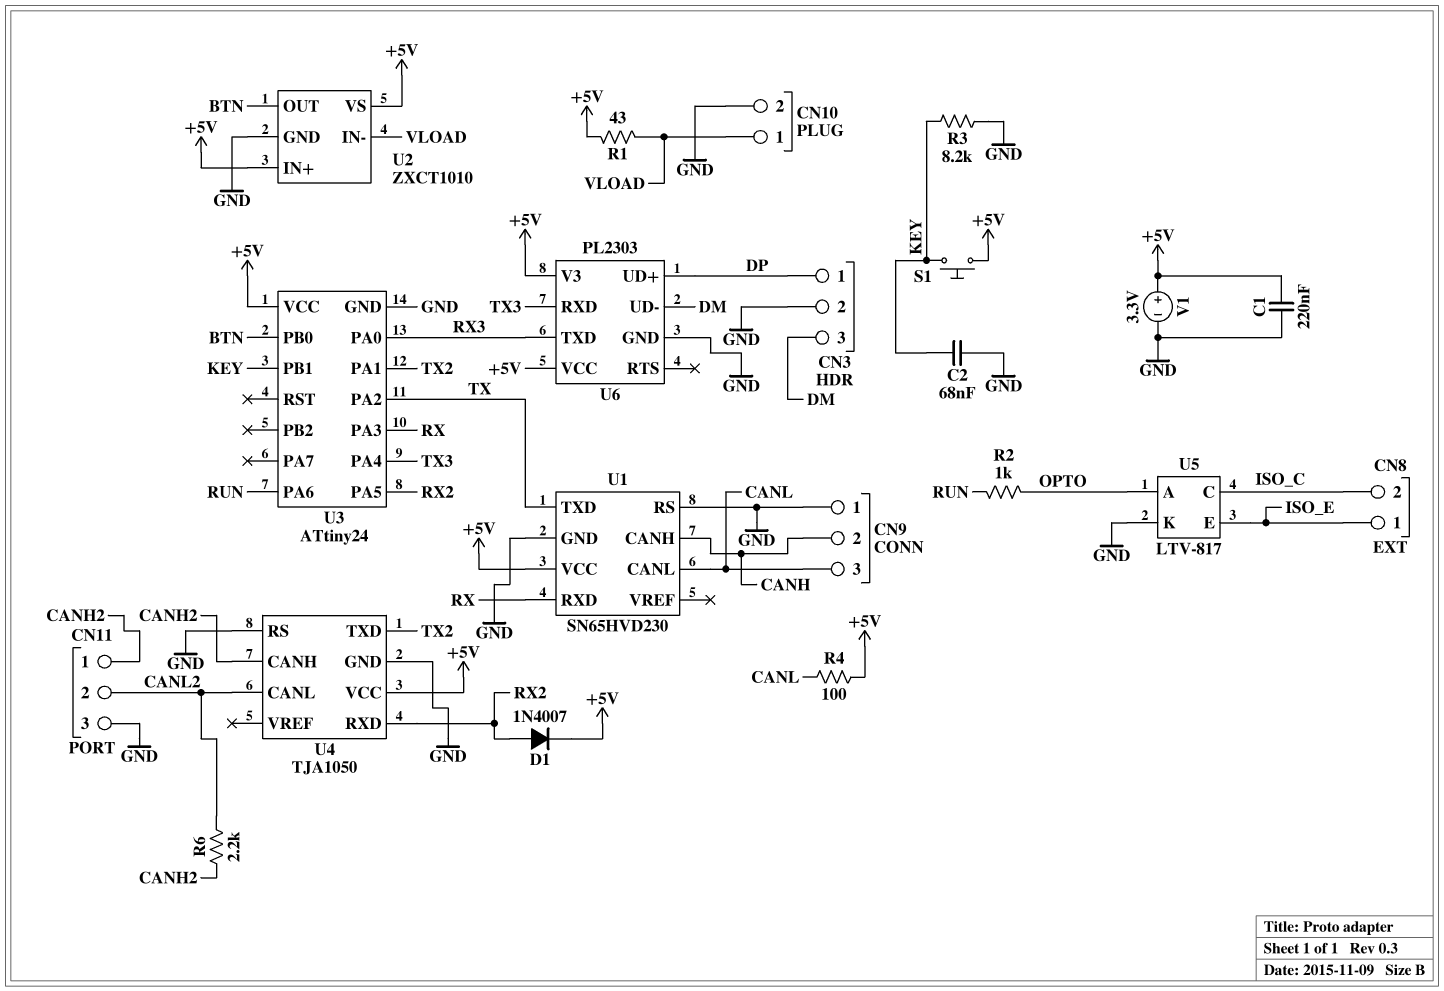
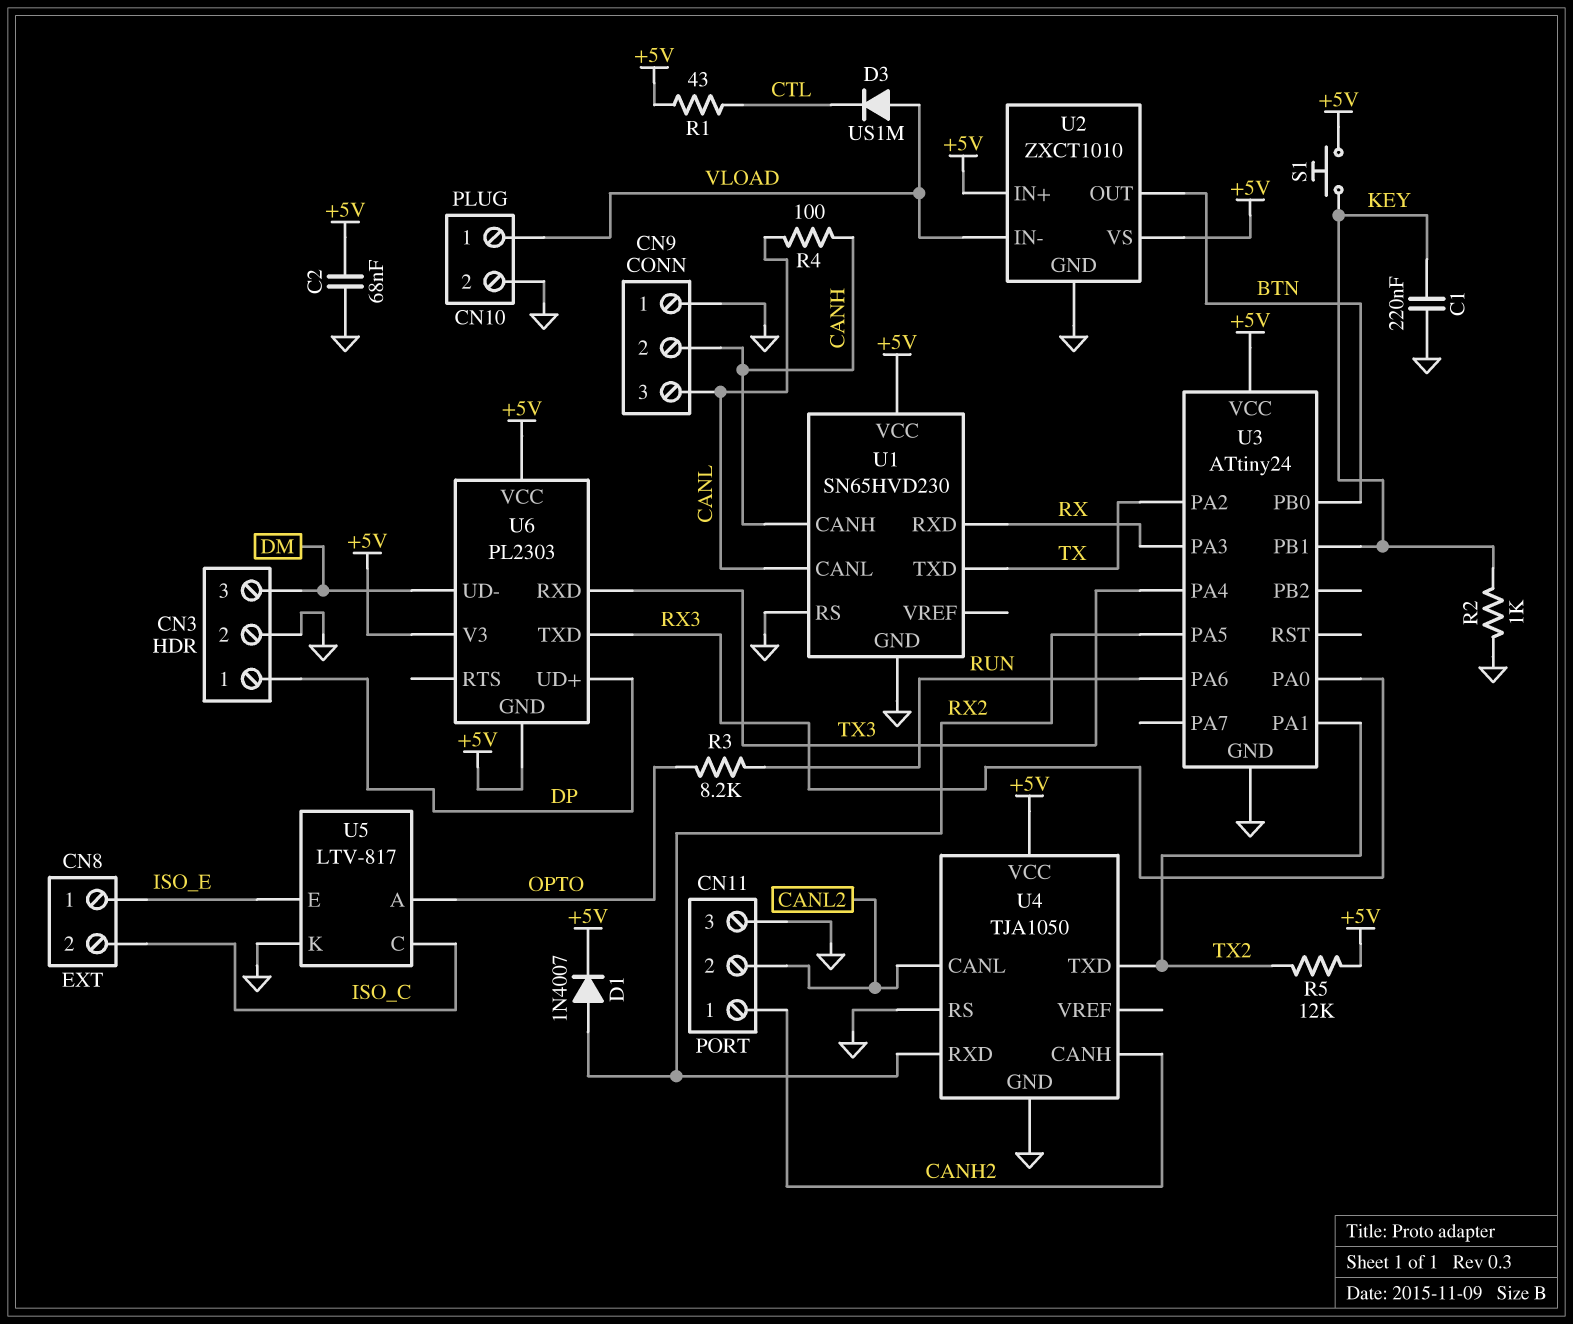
C1: 220nF (+5V, GND) -> 220nF (GND, KEY)
C2: 68nF (GND, KEY) -> 68nF (+5V, GND)
D3: none -> diode US1M (A VLOAD, K CTL)
R1: 43 (+5V, VLOAD) -> 43 (+5V, CTL)
R2: 1k (OPTO, RUN) -> 1k (GND, KEY)
R3: 8.2k (GND, KEY) -> 8.2k (OPTO, RUN)
R4: 100 (+5V, CANL) -> 100 (CANH, CANL)
R5: none -> 12k (+5V, TX2)
R6: 2.2k (CANH2, CANL2) -> none
U6 pin GND: GND -> +5V
V1: 3.3V (plus +5V, minus GND) -> none

